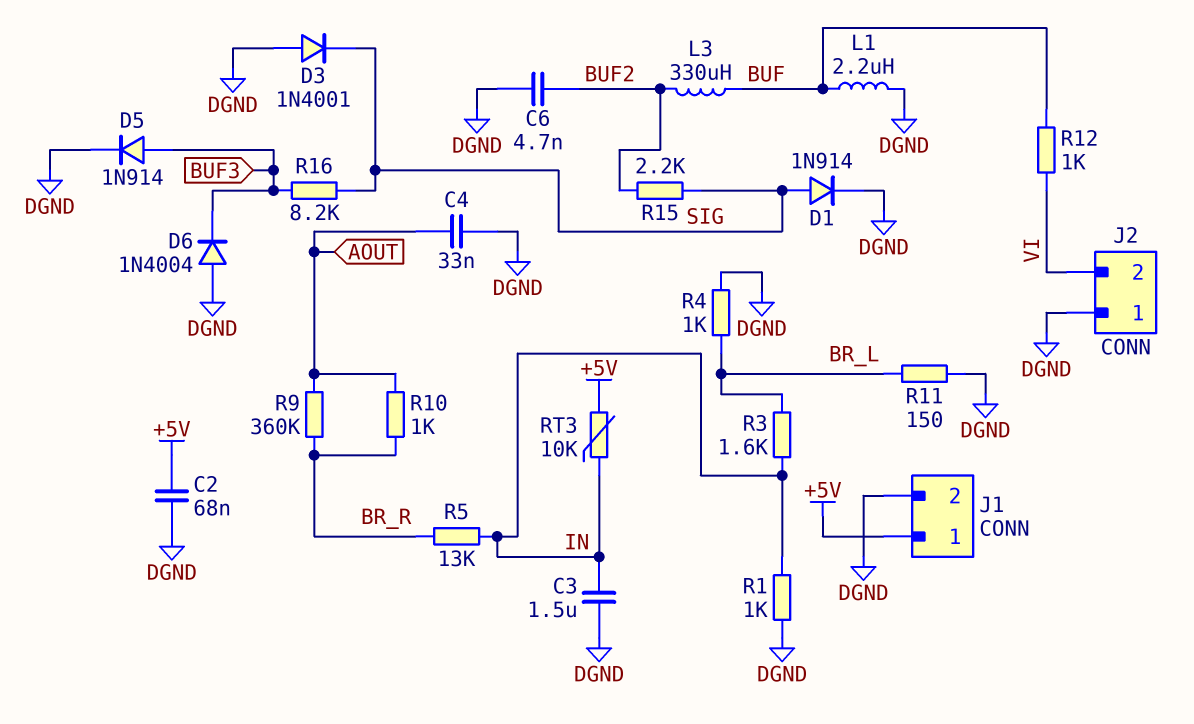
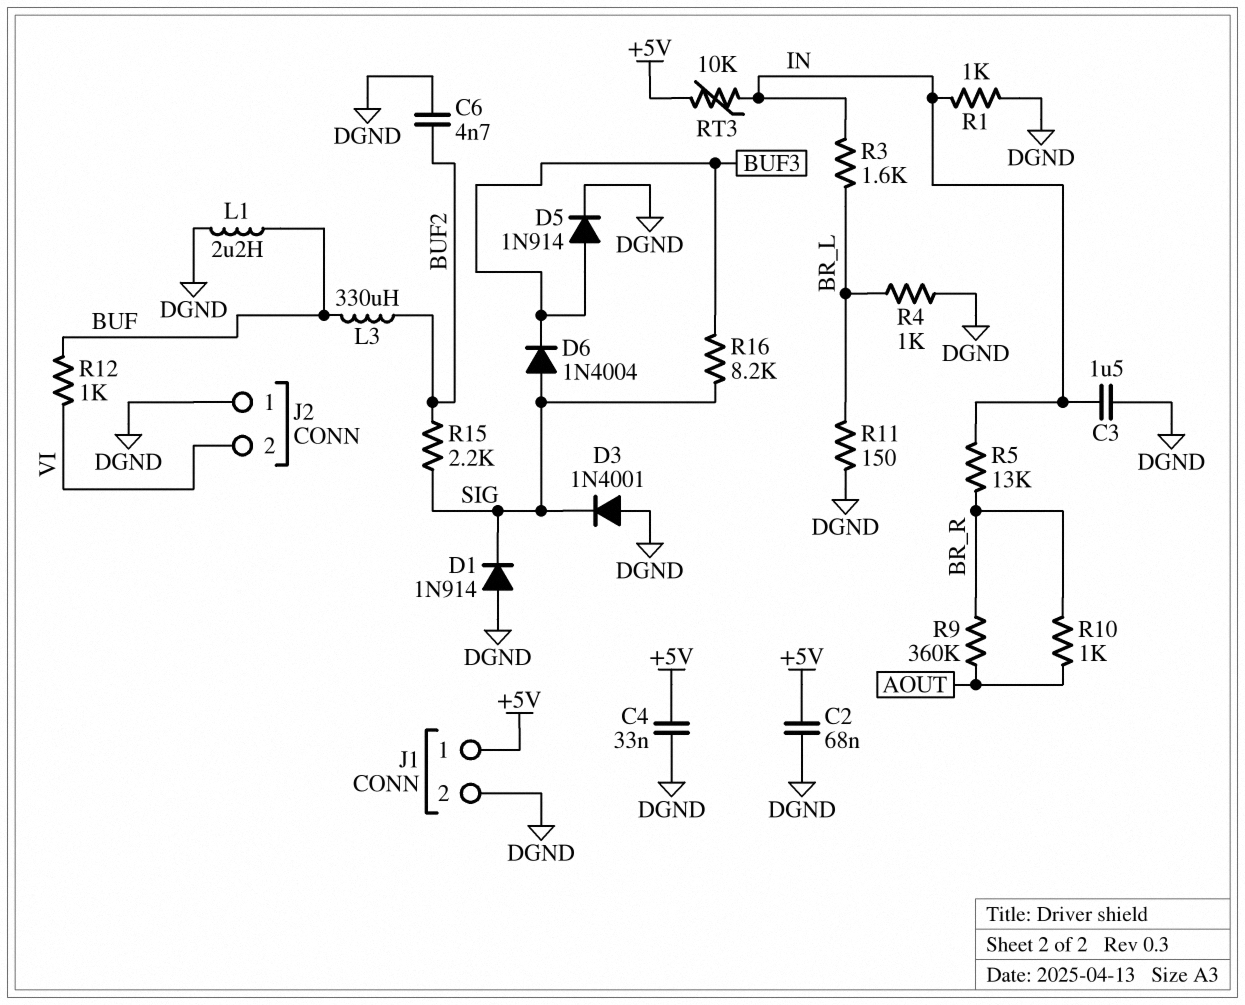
C4: 33nF (AOUT, DGND) -> 33nF (+5V, DGND)
D1: diode 1N914 (A SIG, K DGND) -> diode 1N914 (A DGND, K SIG)
D6: diode 1N4004 (A DGND, K BUF3) -> diode 1N4004 (A SIG, K BUF3)

